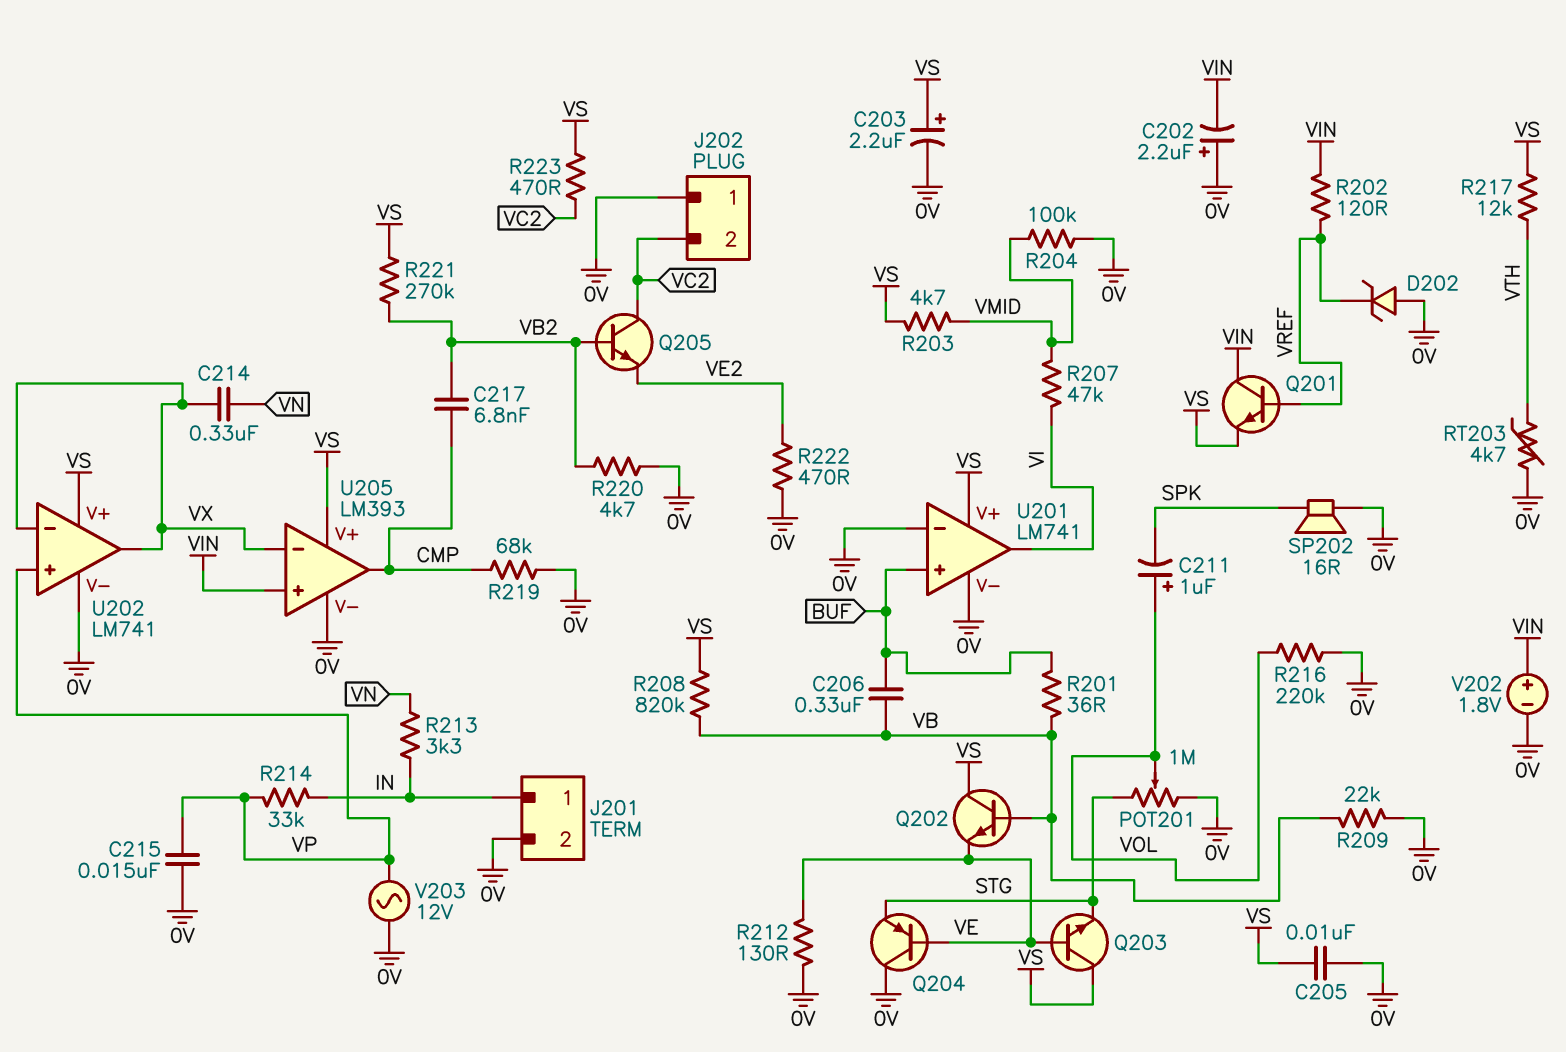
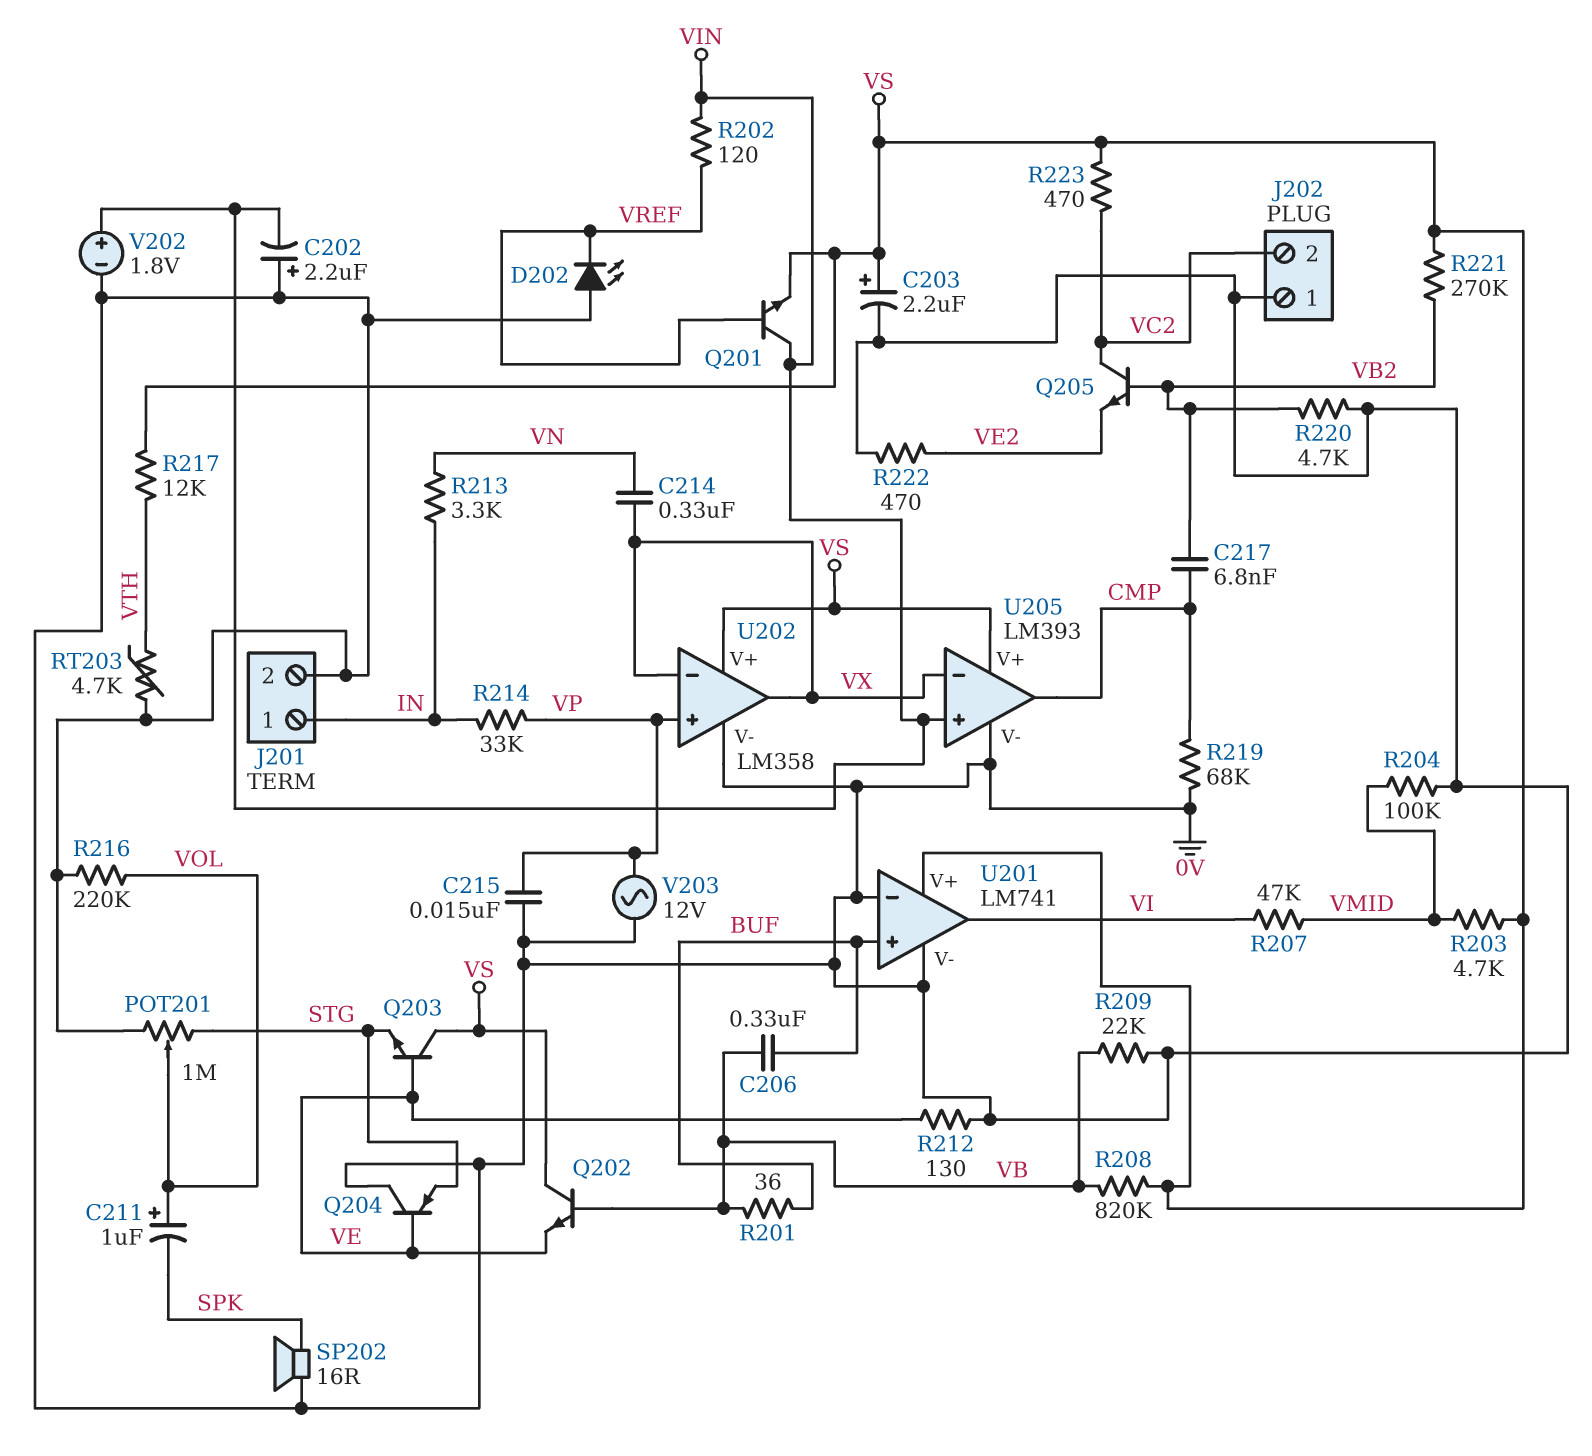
C205: 10nF (0V, VS) -> none
D202: zener (A 0V, K VREF) -> LED (A 0V, K VREF)
U202: LM741 -> LM358

